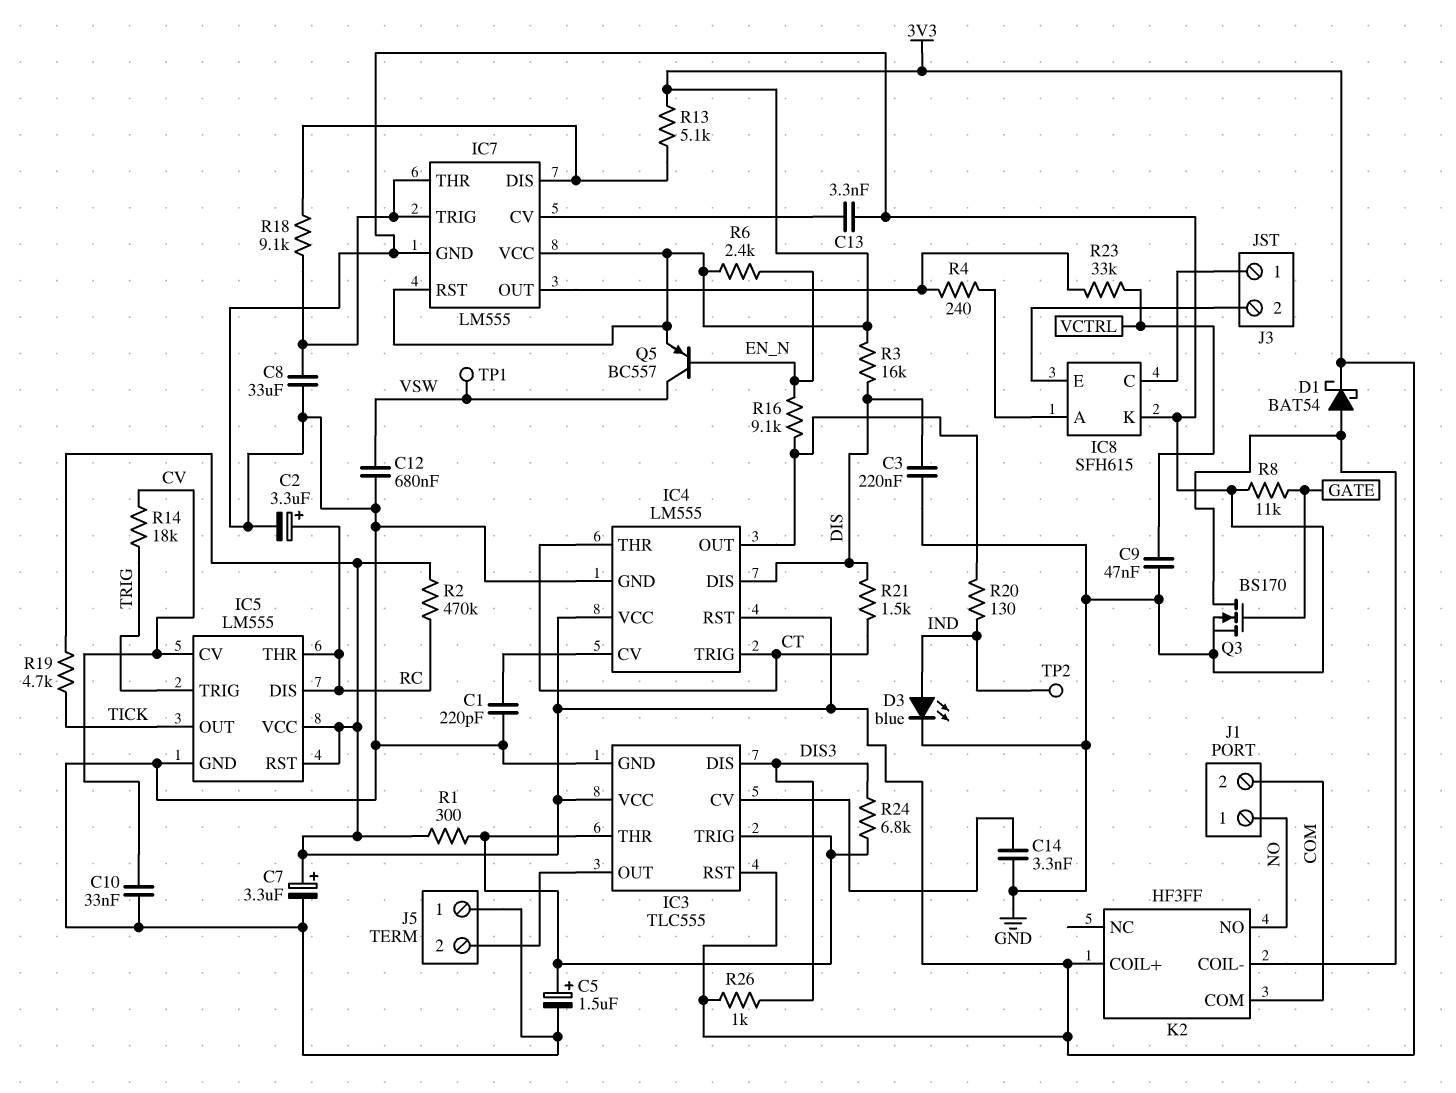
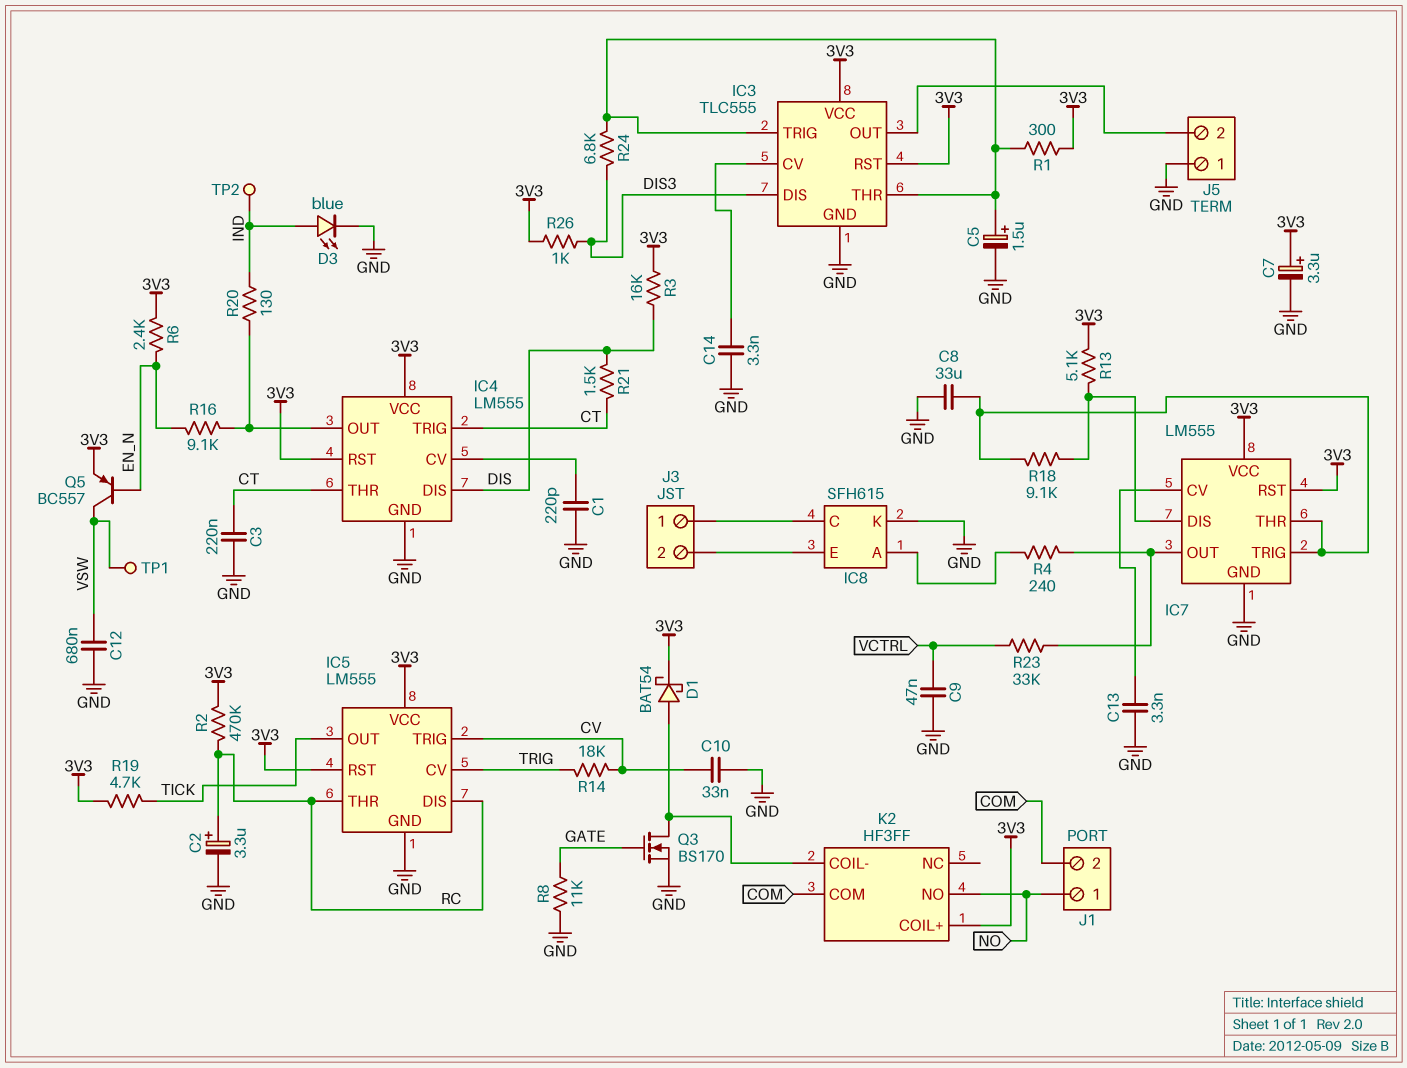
C3: 220nF (DIS, GND) -> 220nF (CT, GND)
IC5 pin CV: CV -> TRIG
IC5 pin TRIG: TRIG -> CV

